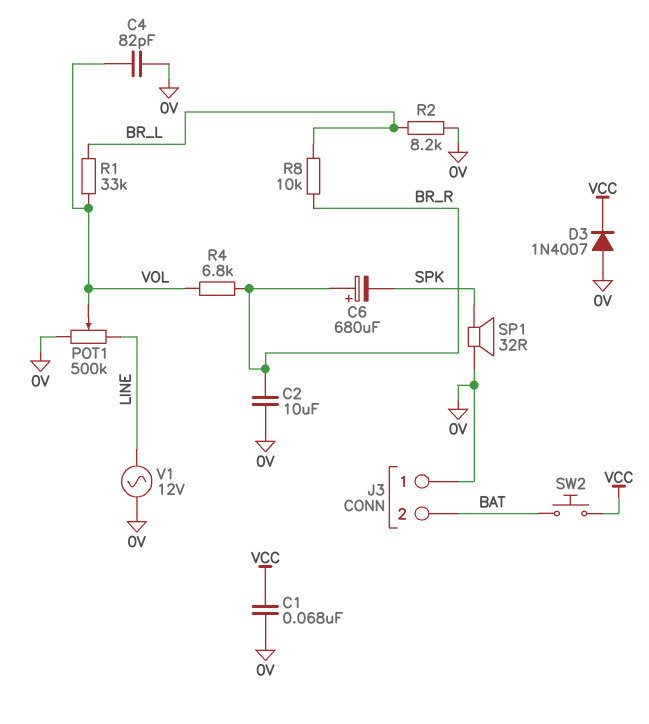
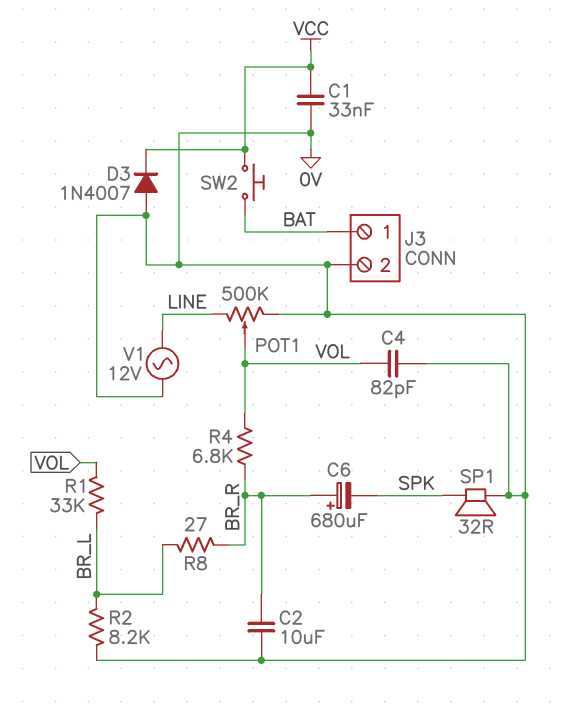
C1: 68nF (0V, VCC) -> 33nF (0V, VCC)
J3 pin 1: 0V -> BAT
J3 pin 2: BAT -> 0V
R8: 10k (BR_L, BR_R) -> 27 (BR_L, BR_R)

